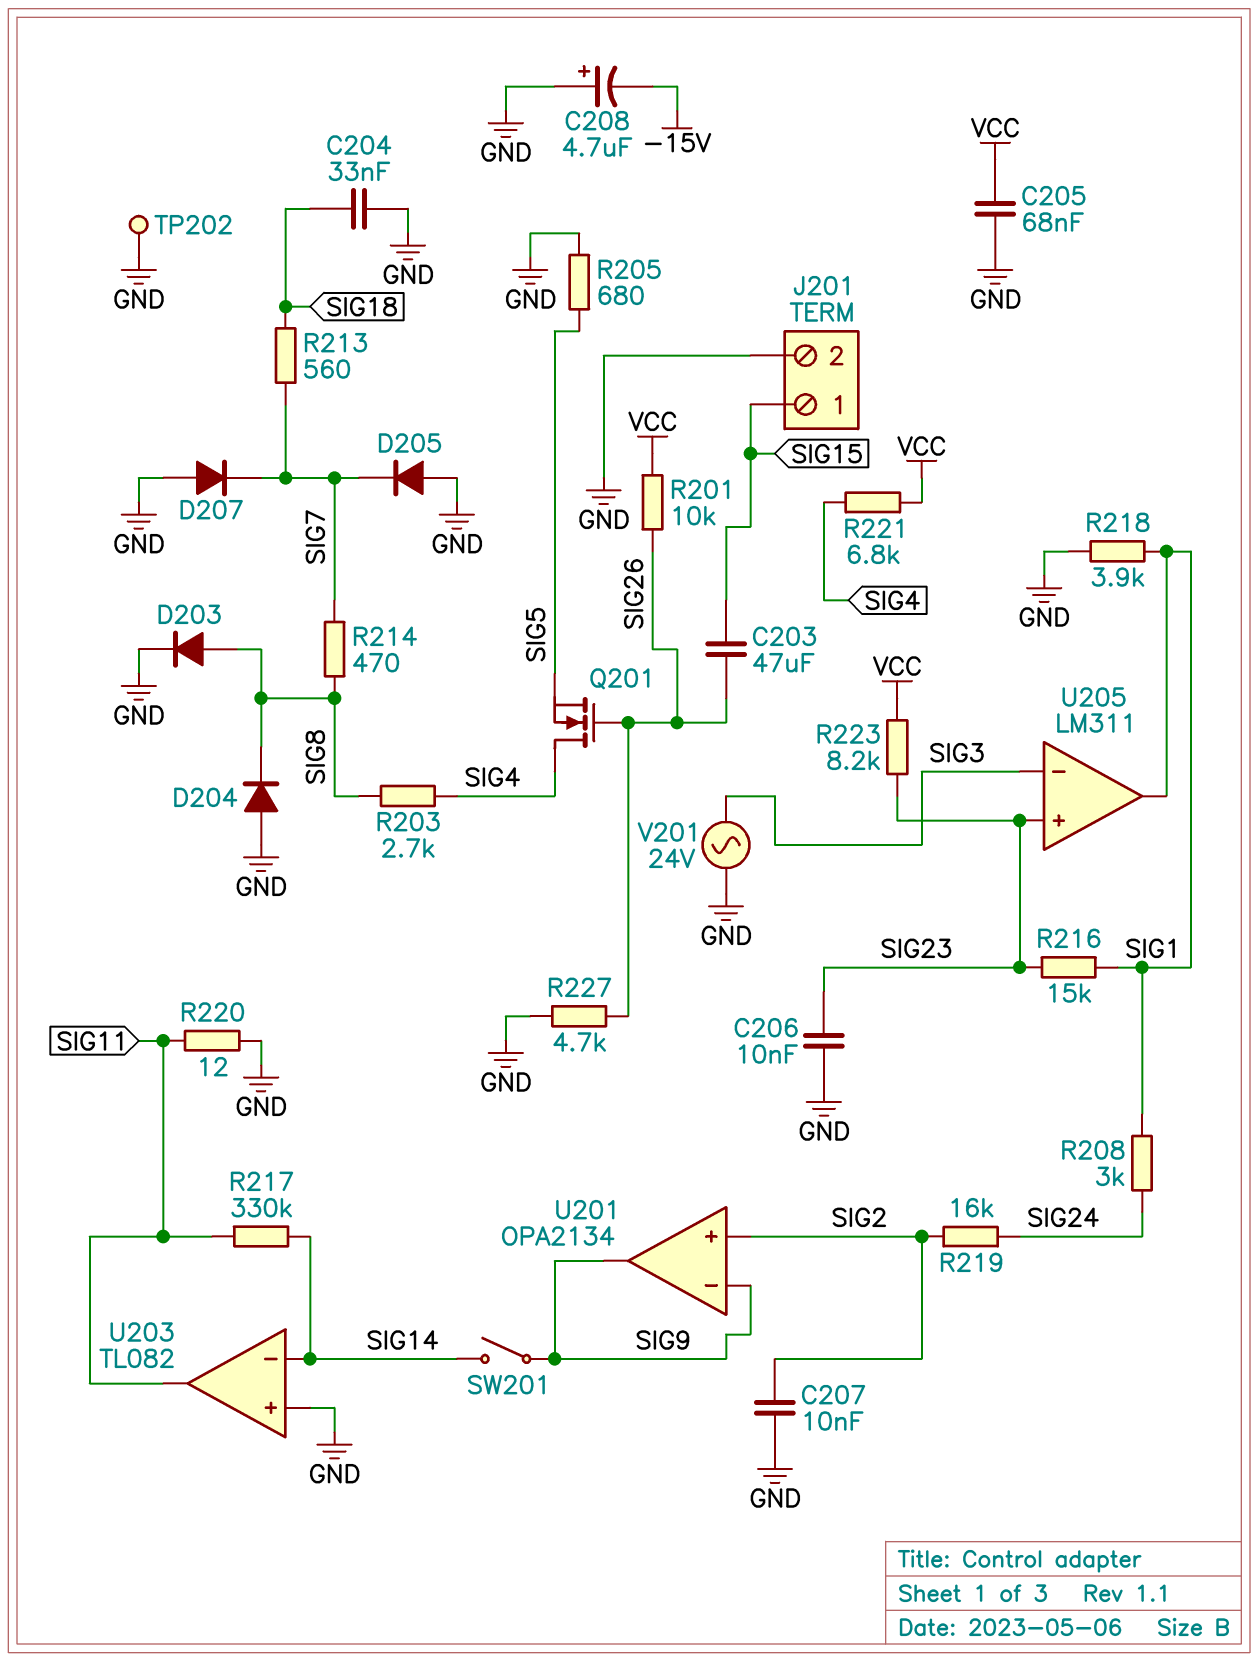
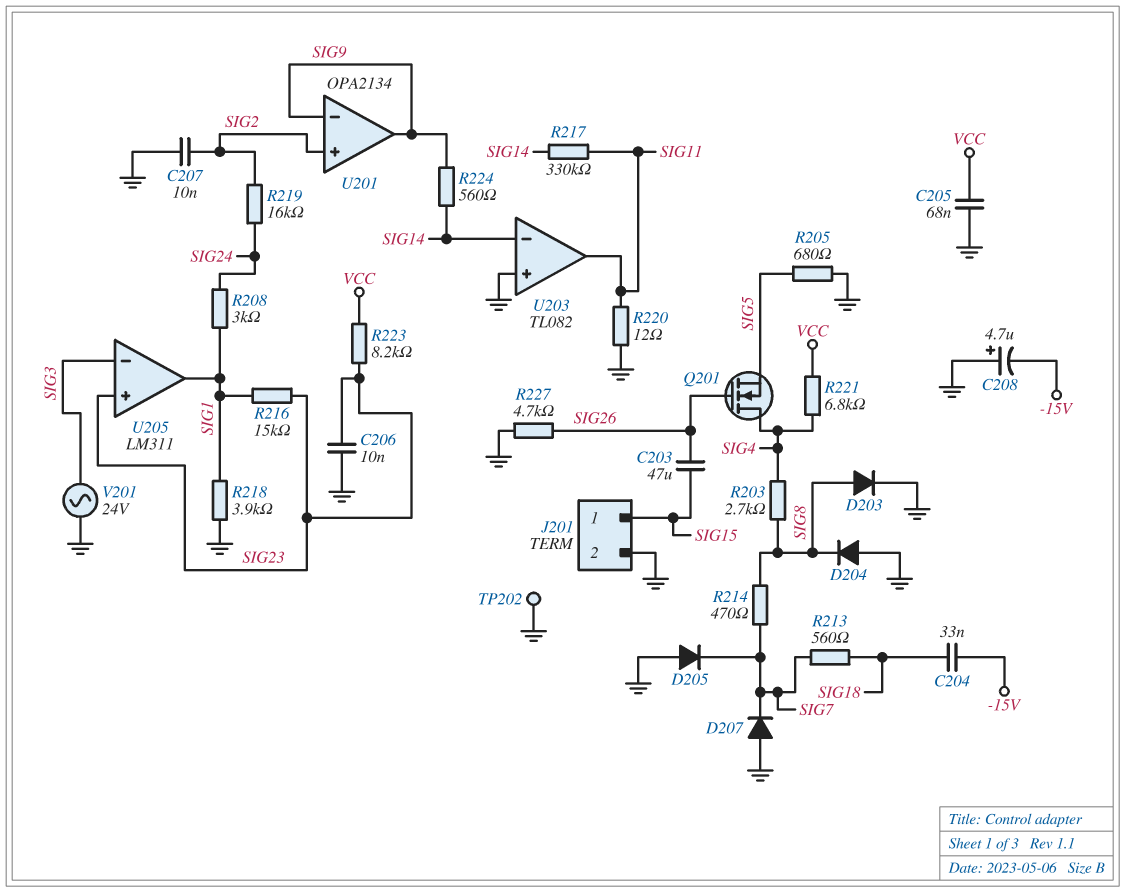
C204: 33nF (GND, SIG18) -> 33nF (-15V, SIG18)
R201: 10k (SIG26, VCC) -> none
R224: none -> 560 (SIG9, SIG14)
SW201: switch (SIG9, SIG14) -> none

